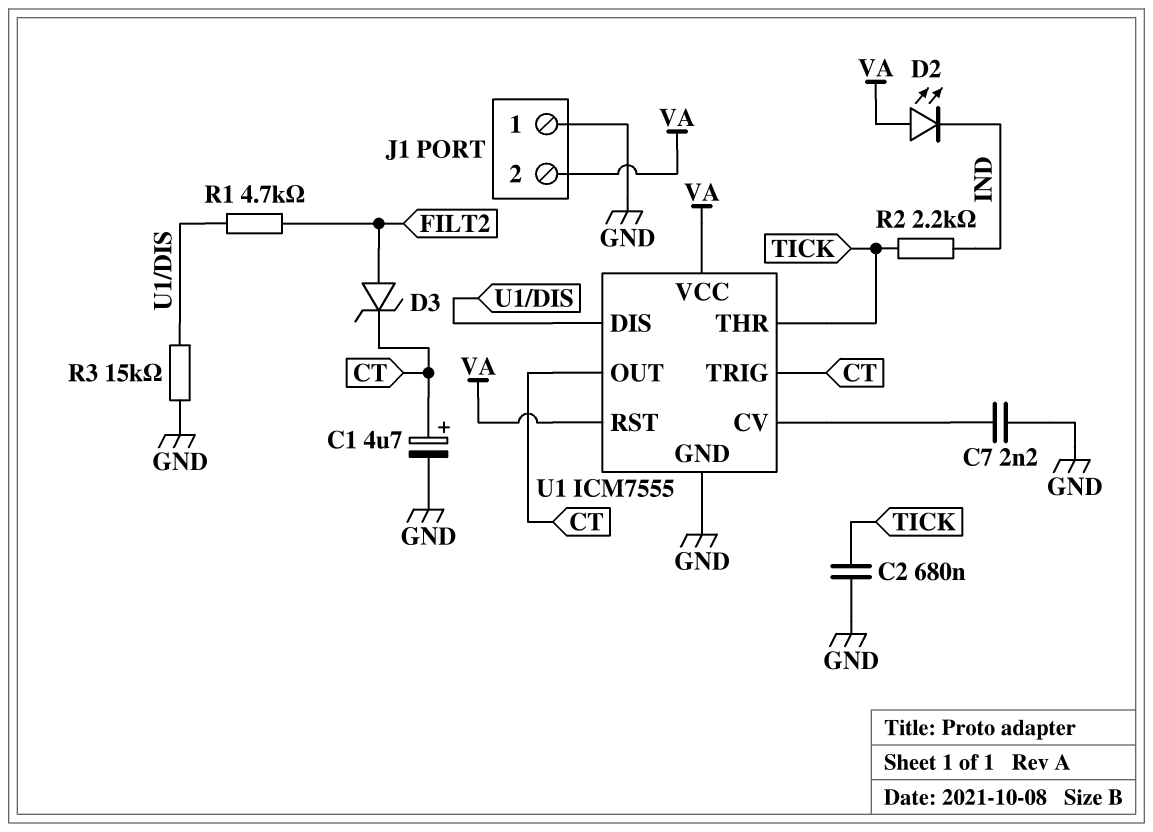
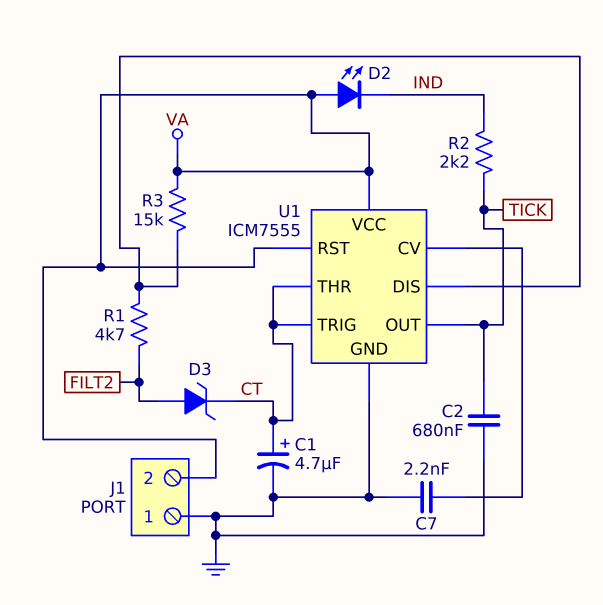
R3: 15k (GND, U1/DIS) -> 15k (U1/DIS, VA)
U1 pin OUT: CT -> TICK
U1 pin THR: TICK -> CT

